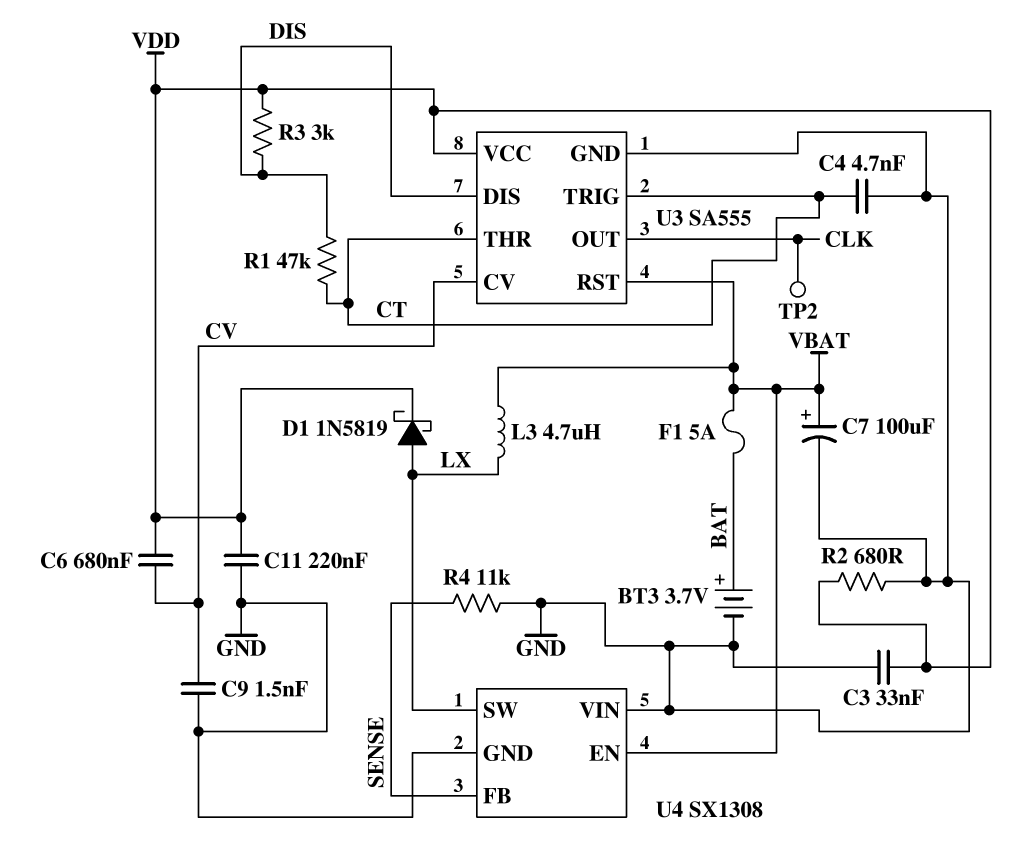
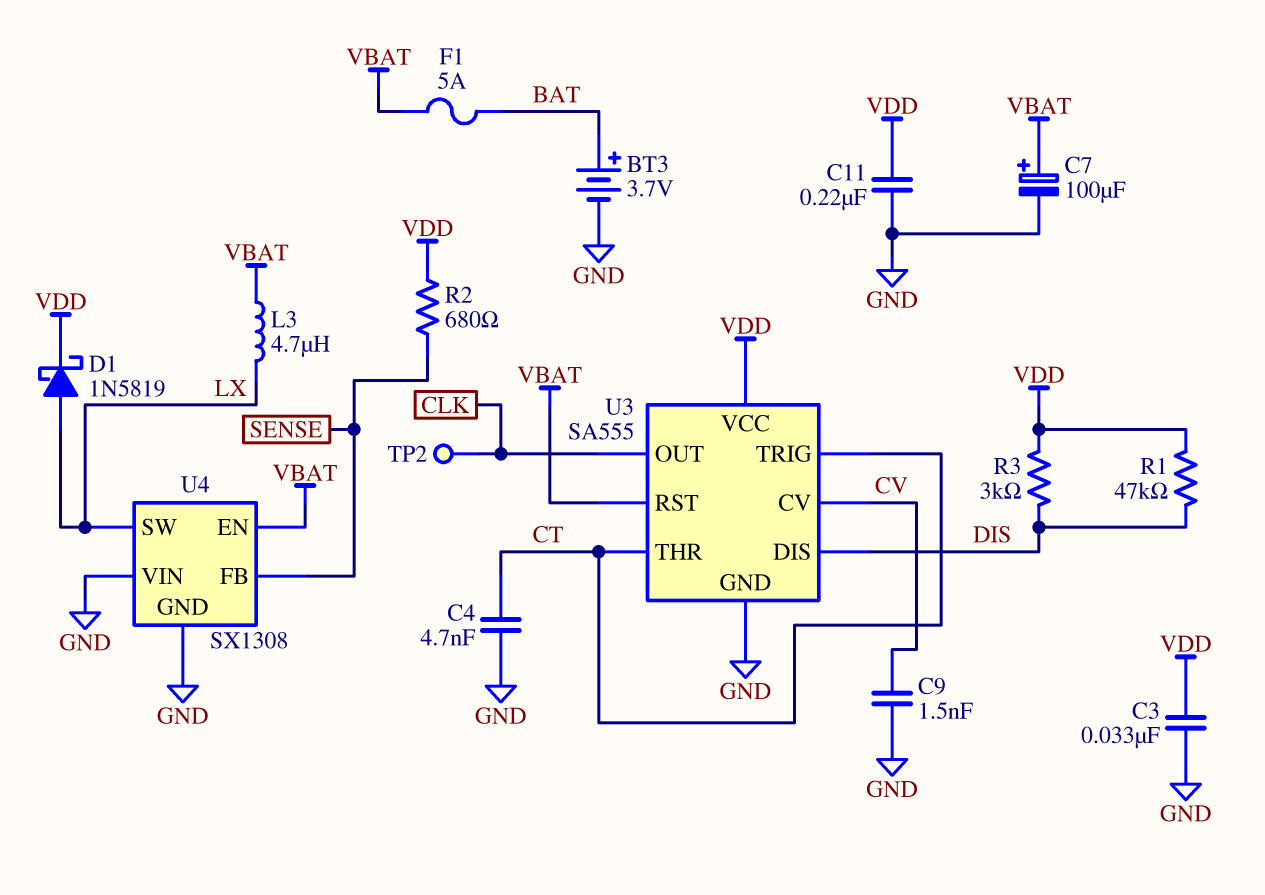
C6: 680nF (CV, VDD) -> none
R1: 47k (CT, DIS) -> 47k (DIS, VDD)
R2: 680 (GND, VDD) -> 680 (SENSE, VDD)
R4: 11k (GND, SENSE) -> none

